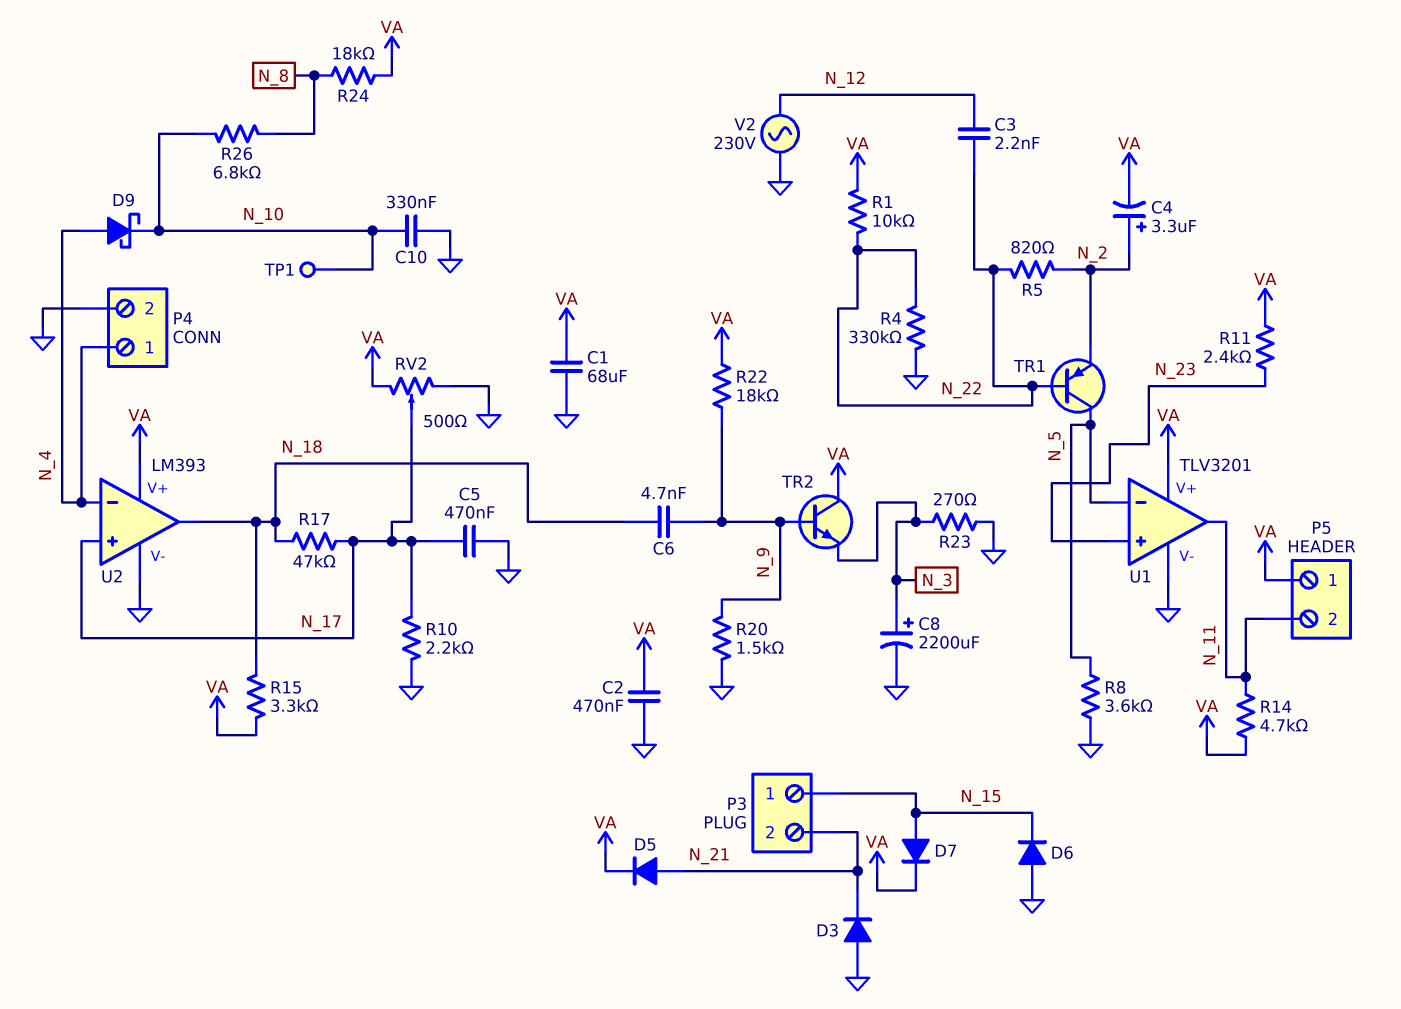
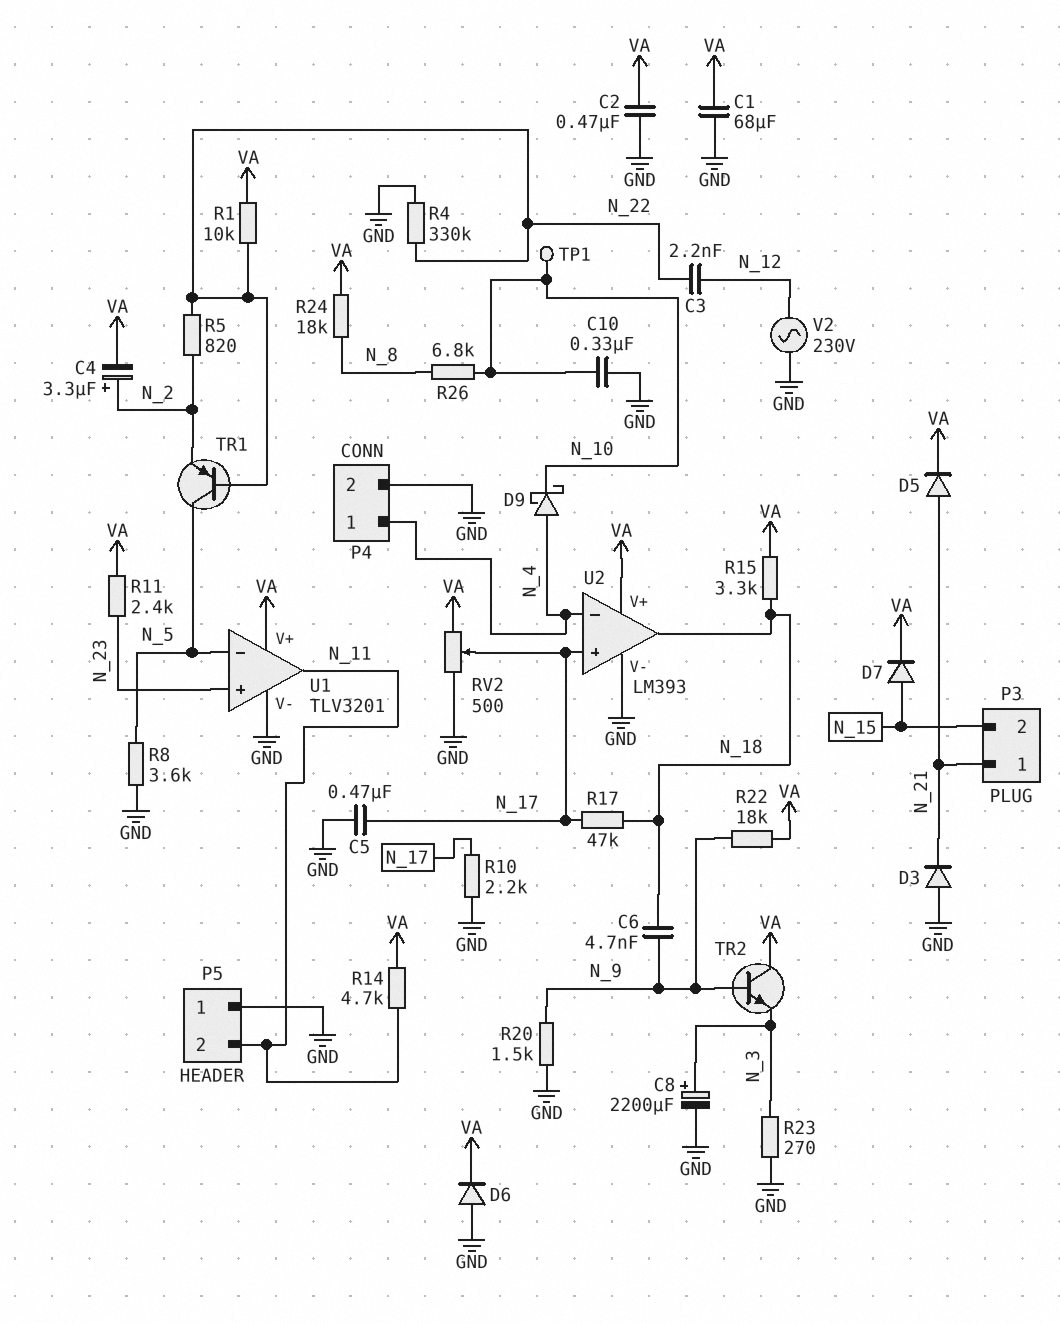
D6: diode (A GND, K N_15) -> diode (A GND, K VA)
P3 pin 1: N_15 -> N_21
P3 pin 2: N_21 -> N_15
P5 pin 1: VA -> GND

